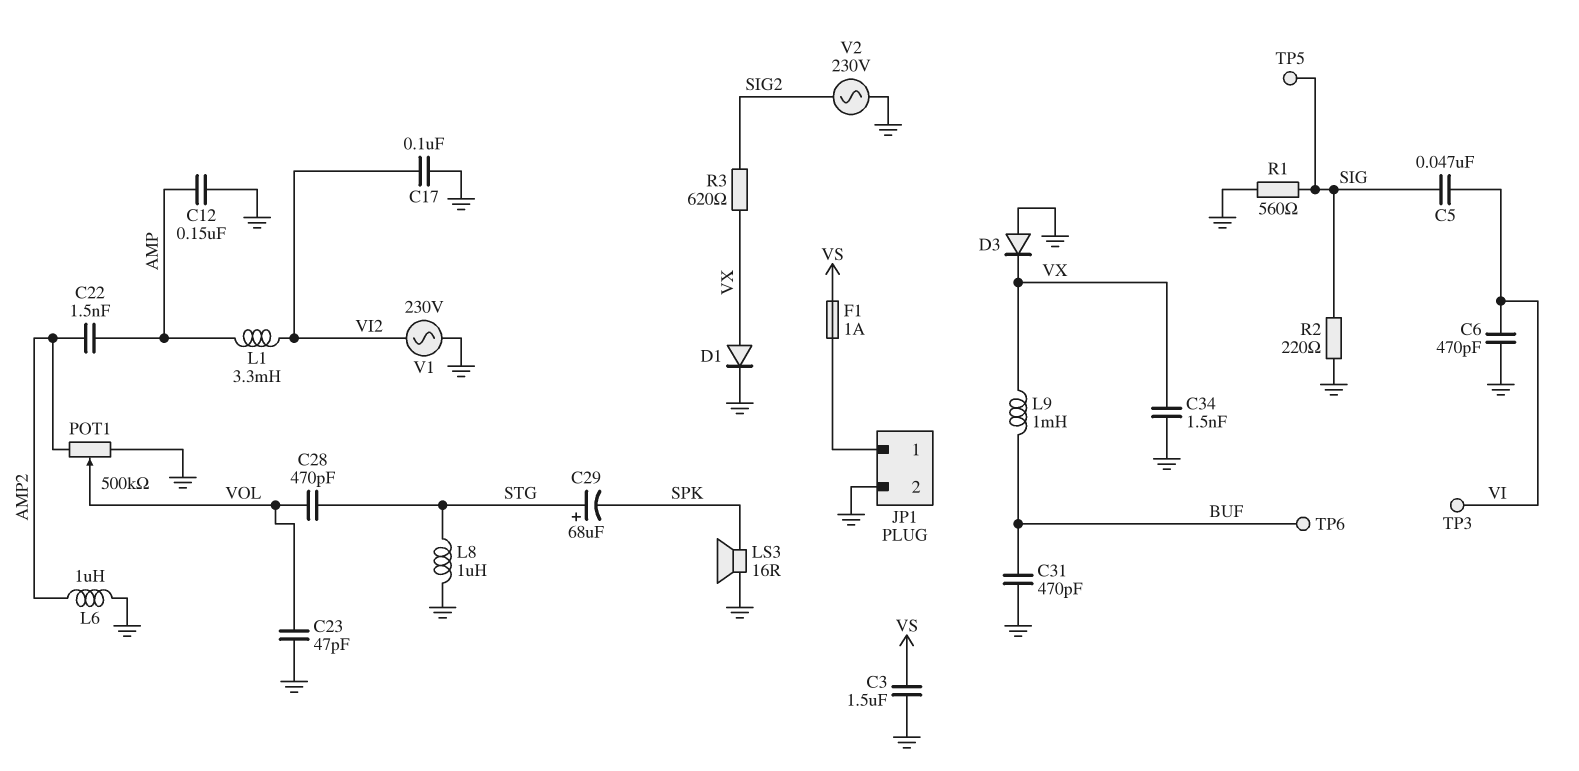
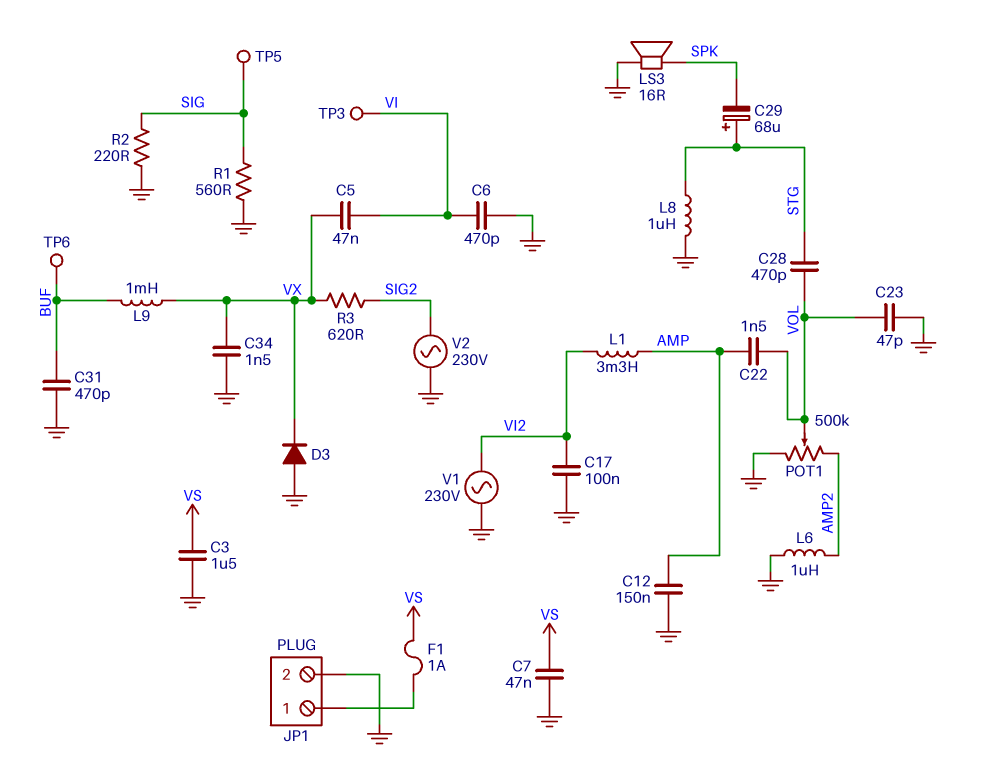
C5: 47nF (SIG, VI) -> 47nF (VI, VX)
C7: none -> 47nF (GND, VS)
C22: 1.5nF (AMP, AMP2) -> 1.5nF (AMP, VOL)
D1: diode (A VX, K GND) -> none

